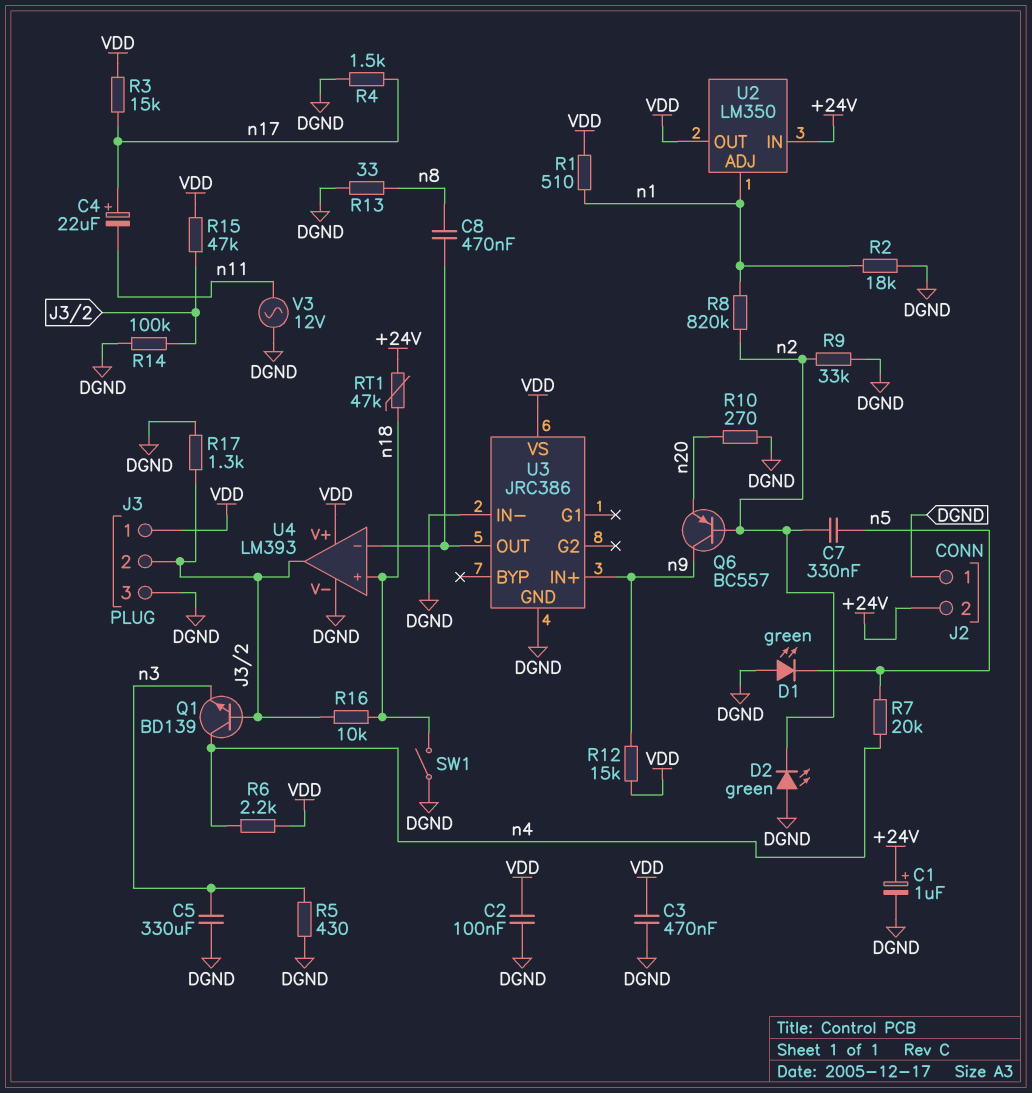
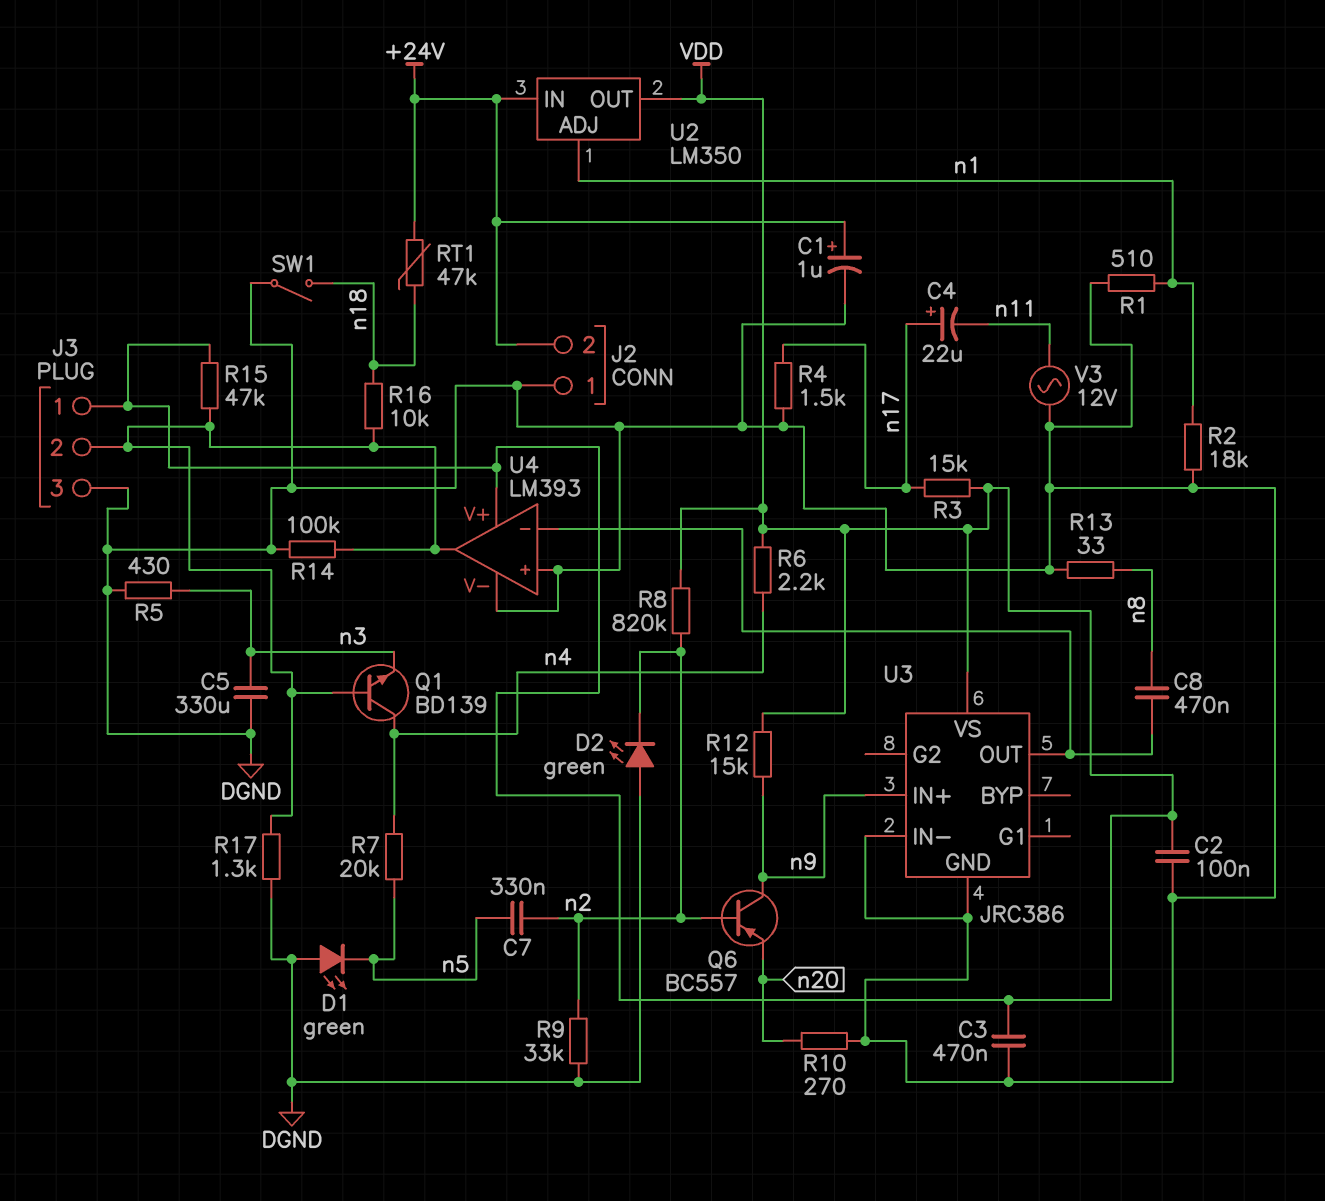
R1: 510 (VDD, n1) -> 510 (DGND, n1)
R8: 820k (n1, n2) -> 820k (VDD, n2)
U4 pin in+: n18 -> DGND

